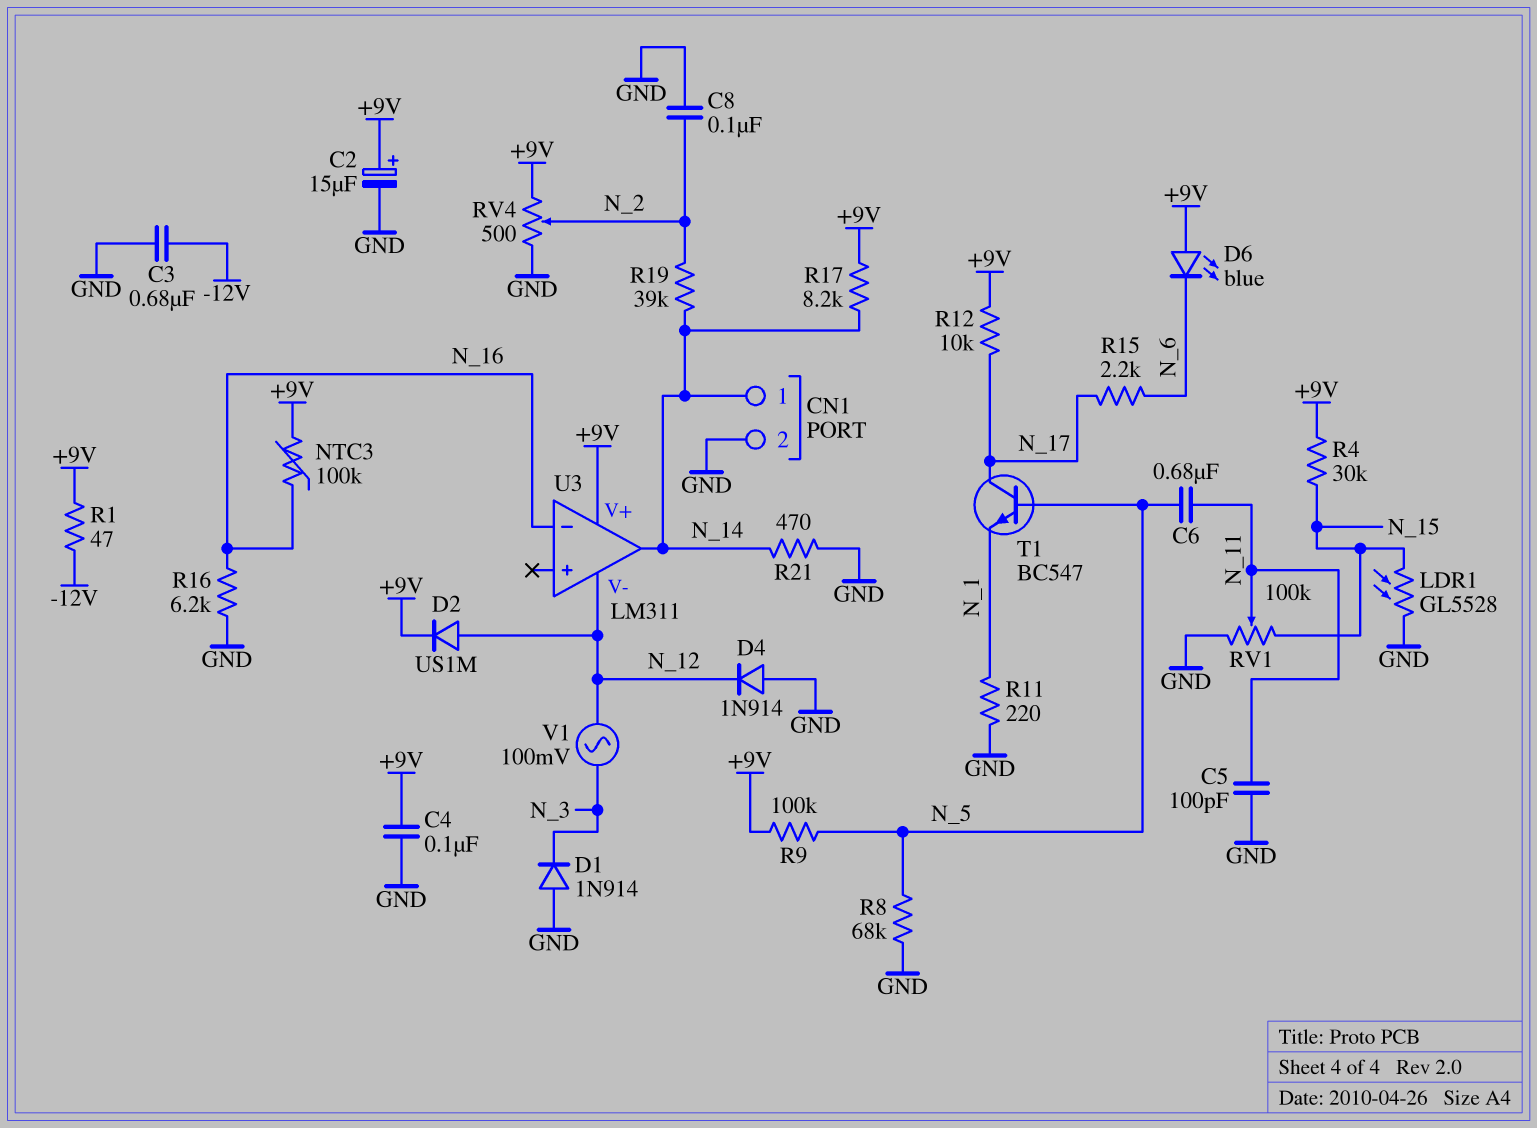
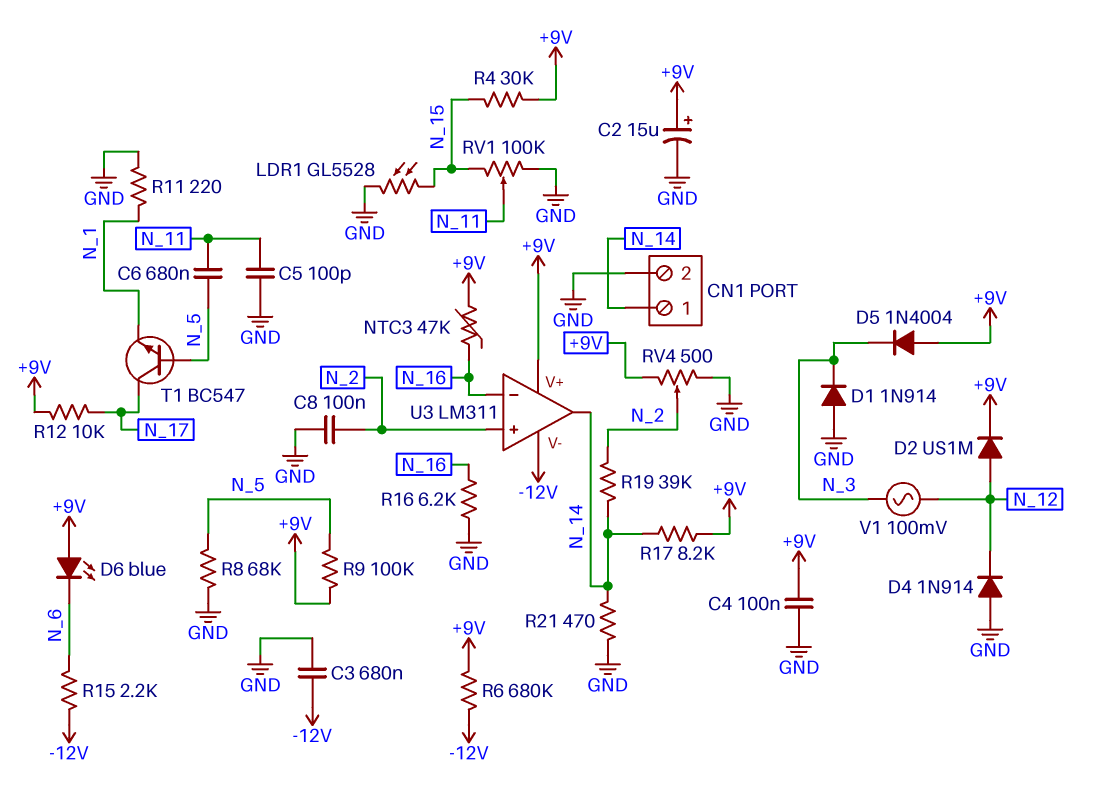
D5: none -> diode 1N4004 (A +9V, K N_3)
NTC3: 100k (+9V, N_16) -> 47k (+9V, N_16)
R1: 47 (+9V, -12V) -> none
R6: none -> 680k (+9V, -12V)
R15: 2.2k (N_6, N_17) -> 2.2k (-12V, N_6)
U3 pin V-: N_12 -> -12V
U3 pin in+: none -> N_2

